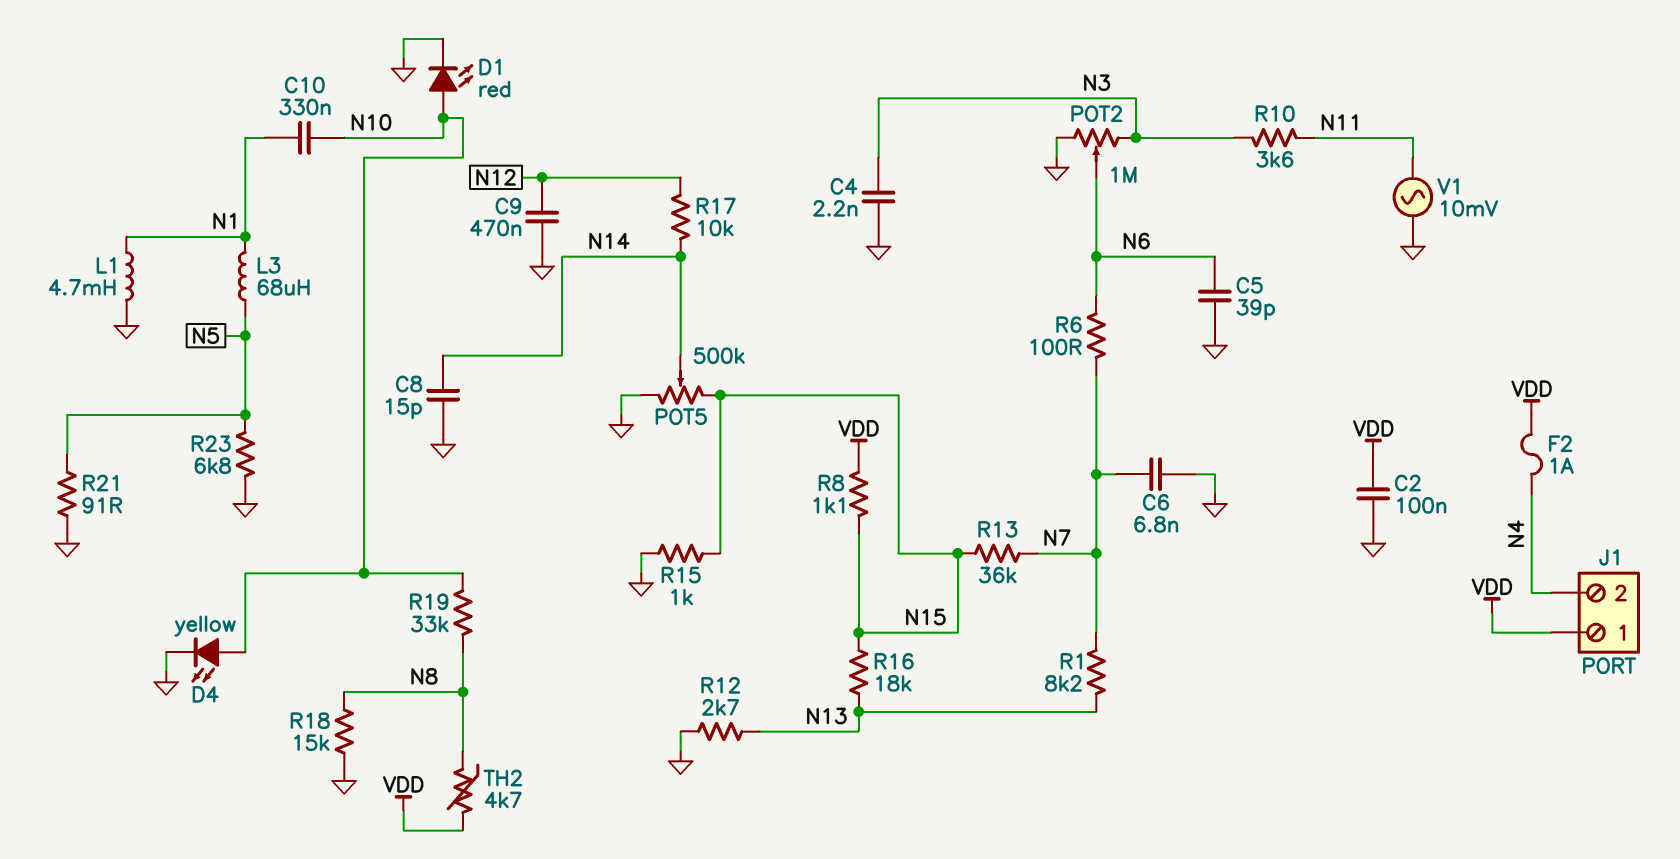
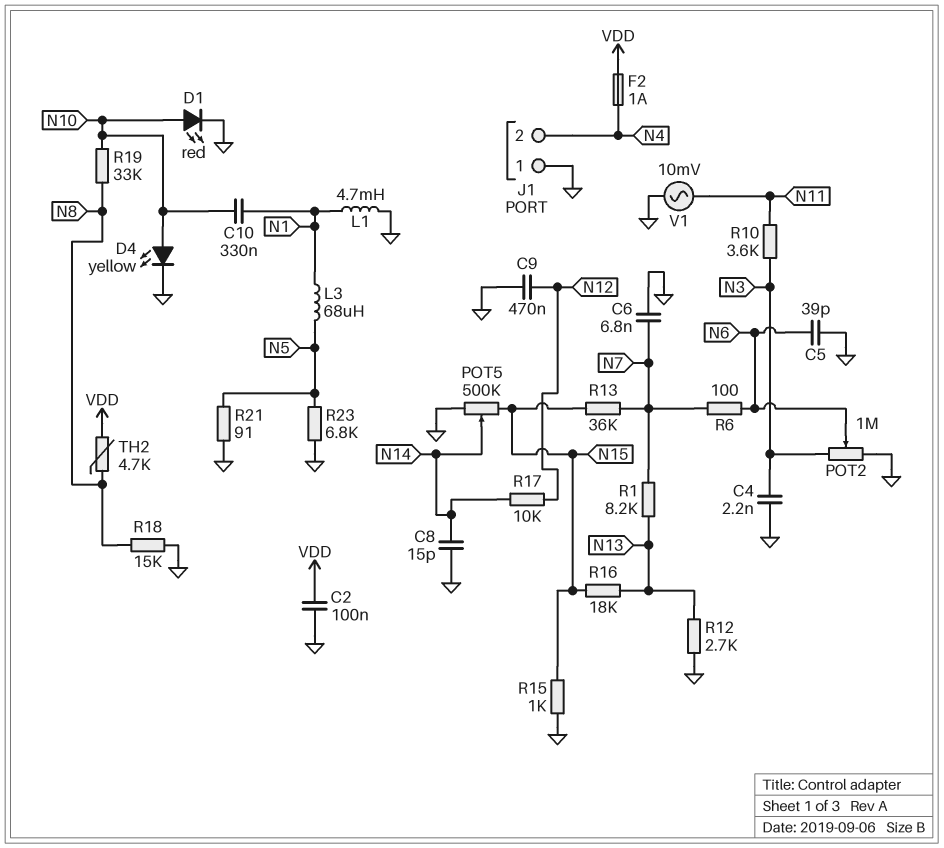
J1 pin 1: VDD -> GND
R8: 1.1k (N15, VDD) -> none

